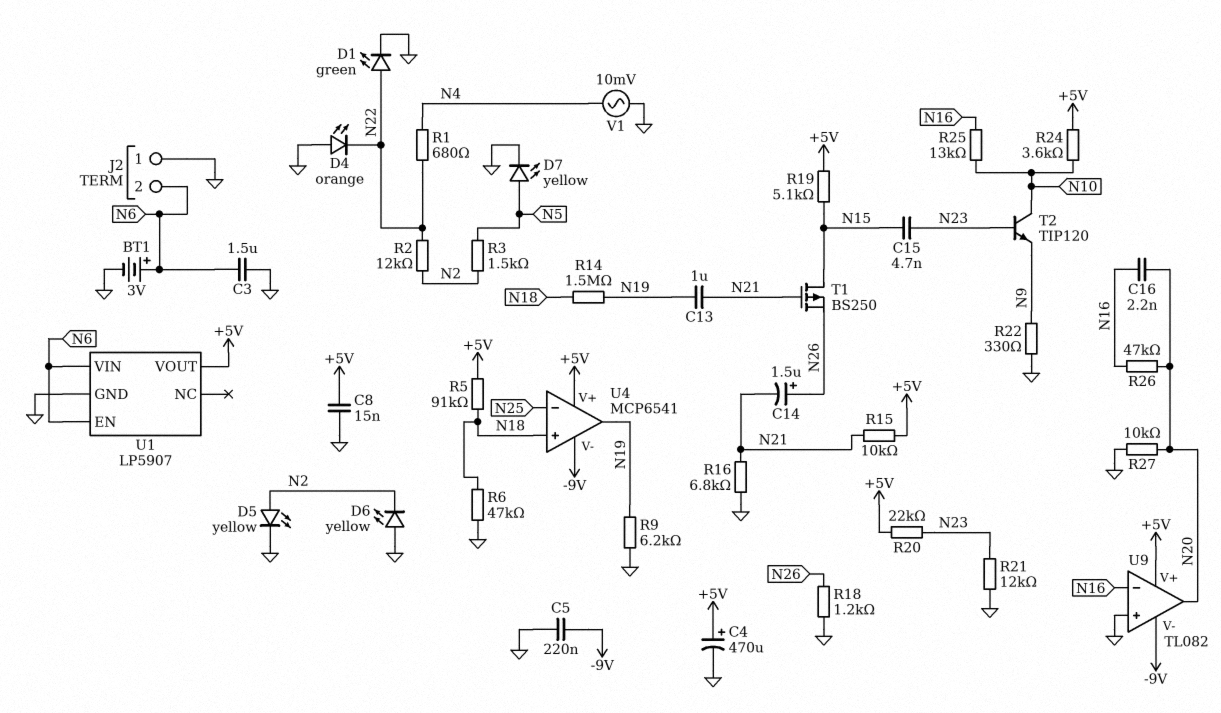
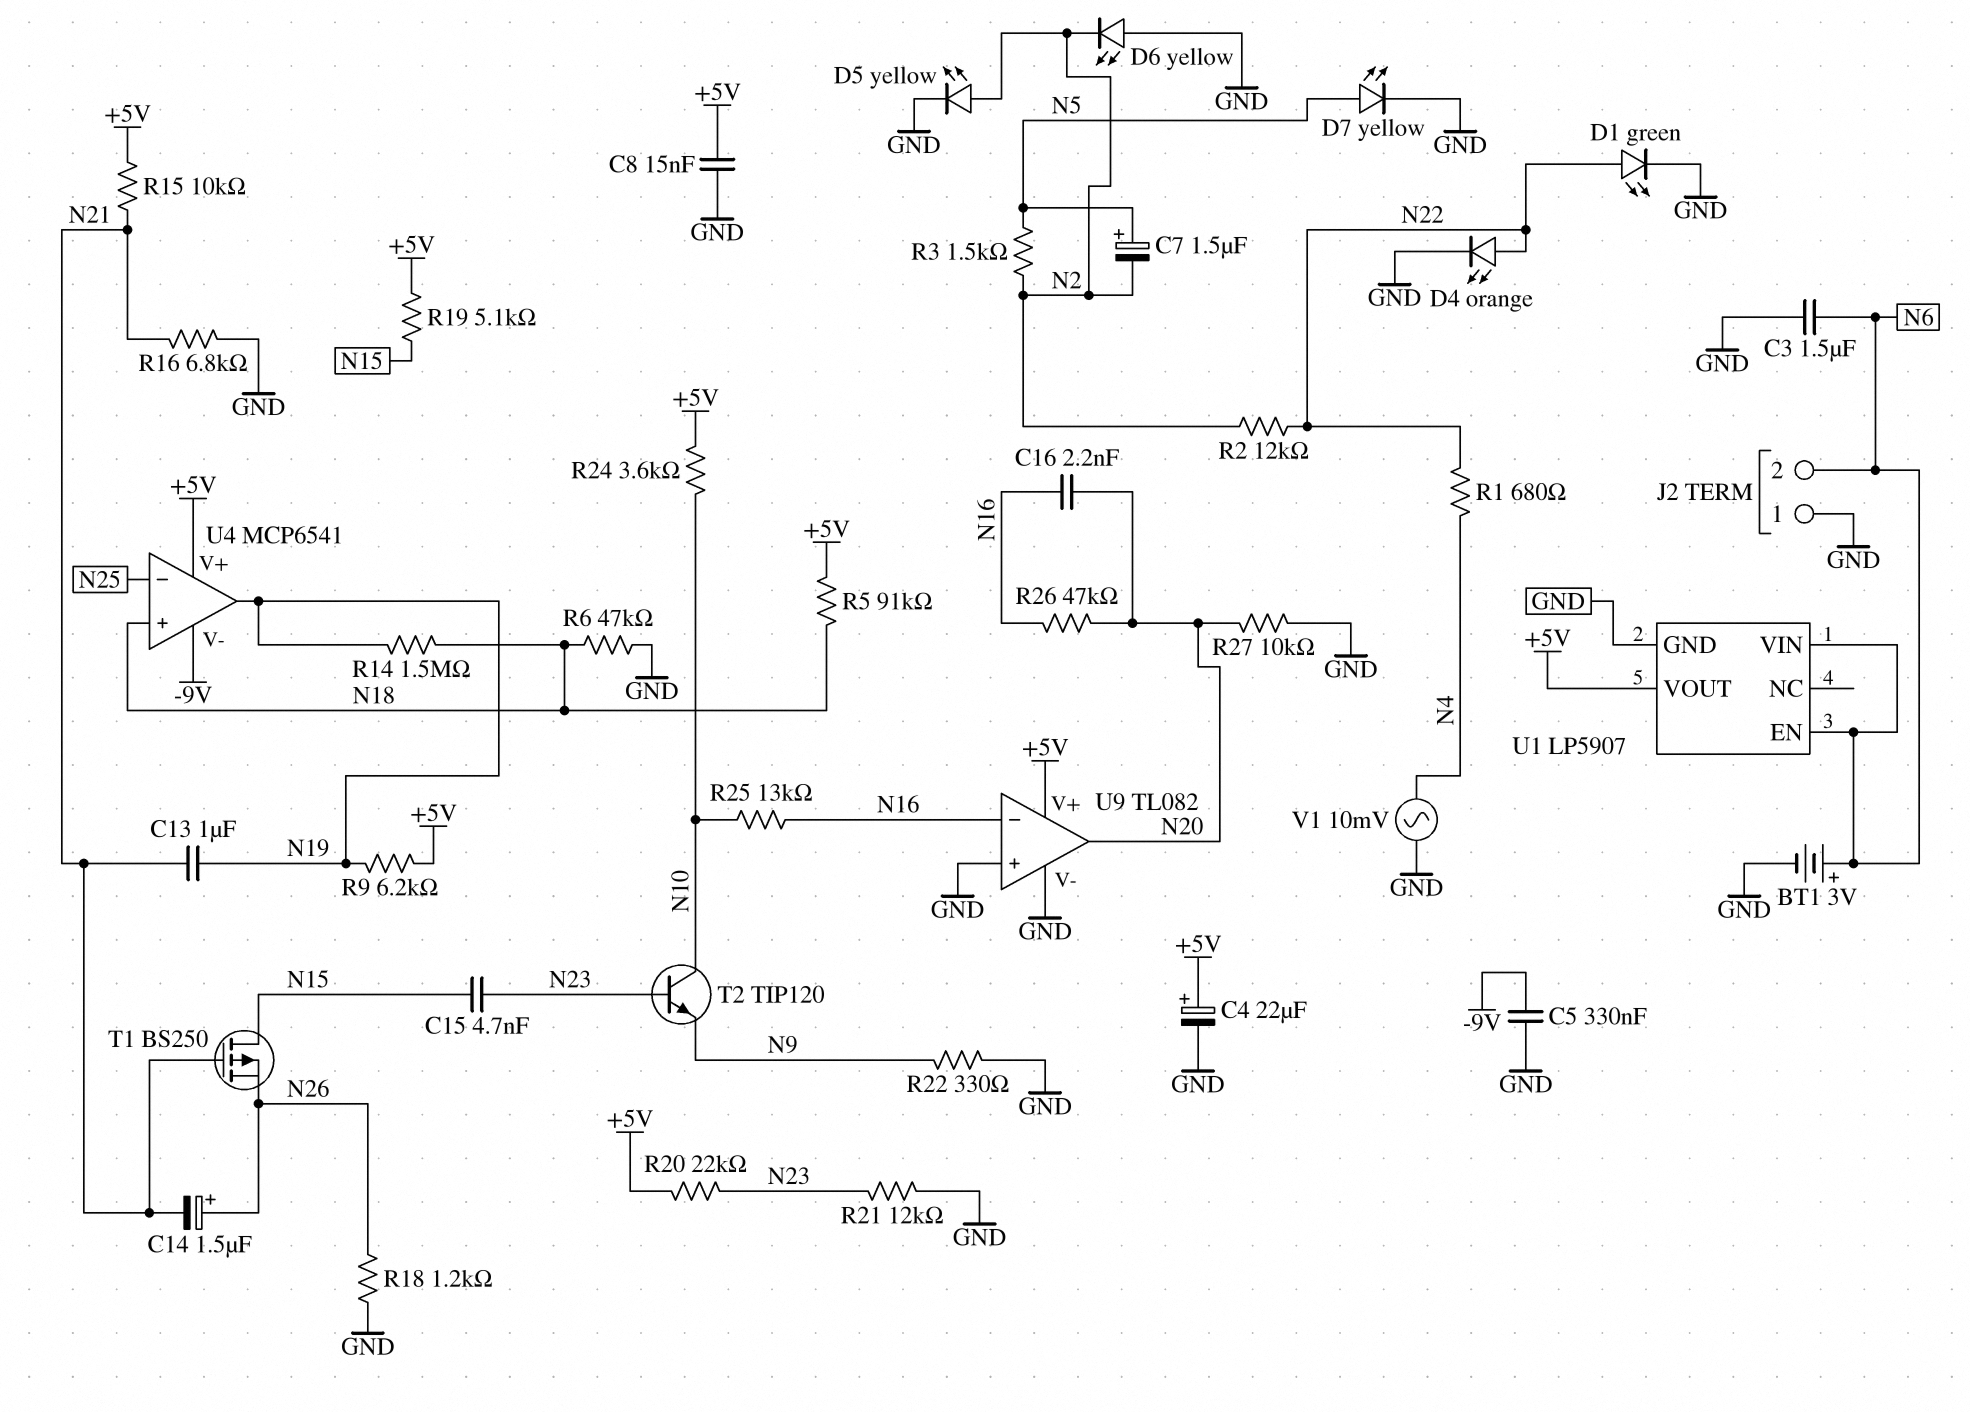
C4: 470uF (plus +5V, minus GND) -> 22uF (plus +5V, minus GND)
C5: 220nF (-9V, GND) -> 330nF (-9V, GND)
C7: none -> 1.5uF (plus N5, minus N2)
D4: LED orange (A GND, K N22) -> LED orange (A N22, K GND)
R9: 6.2k (GND, N19) -> 6.2k (+5V, N19)
U9 pin V-: -9V -> GND

